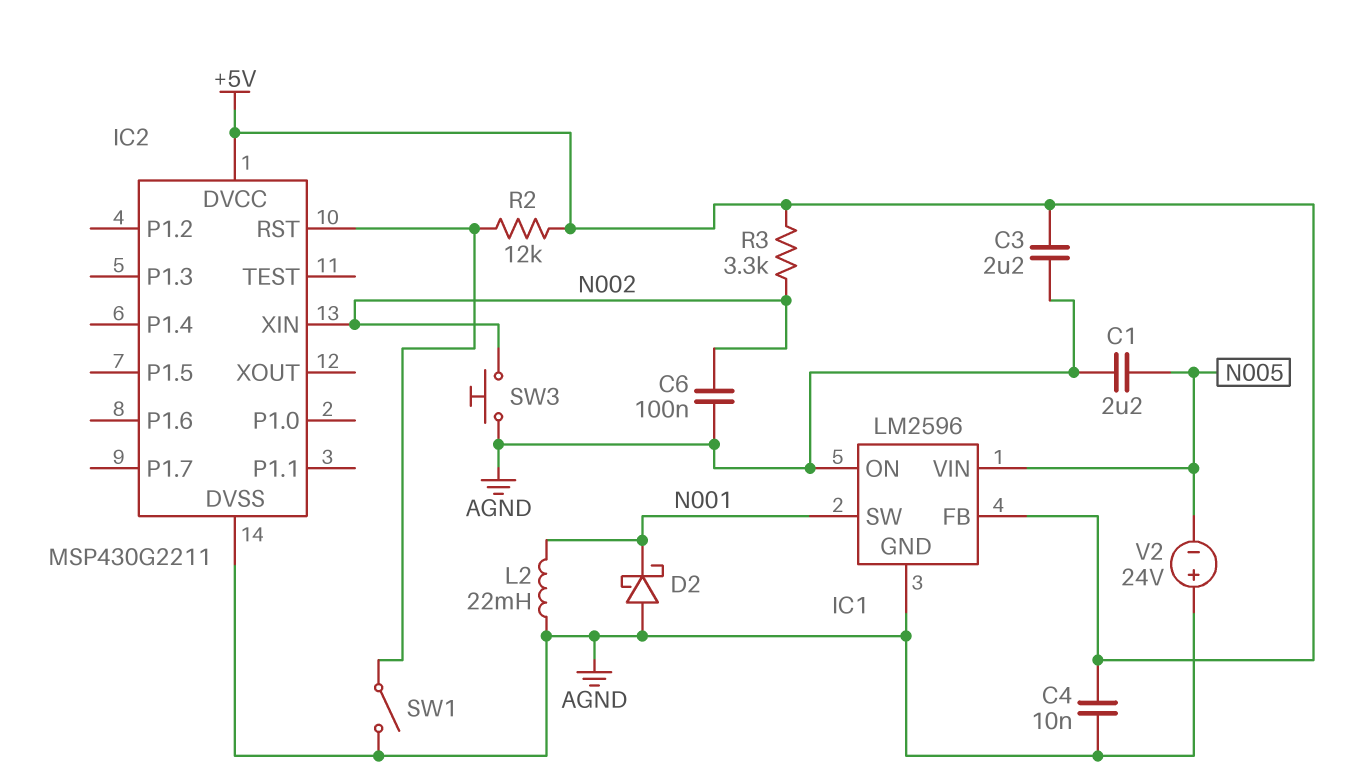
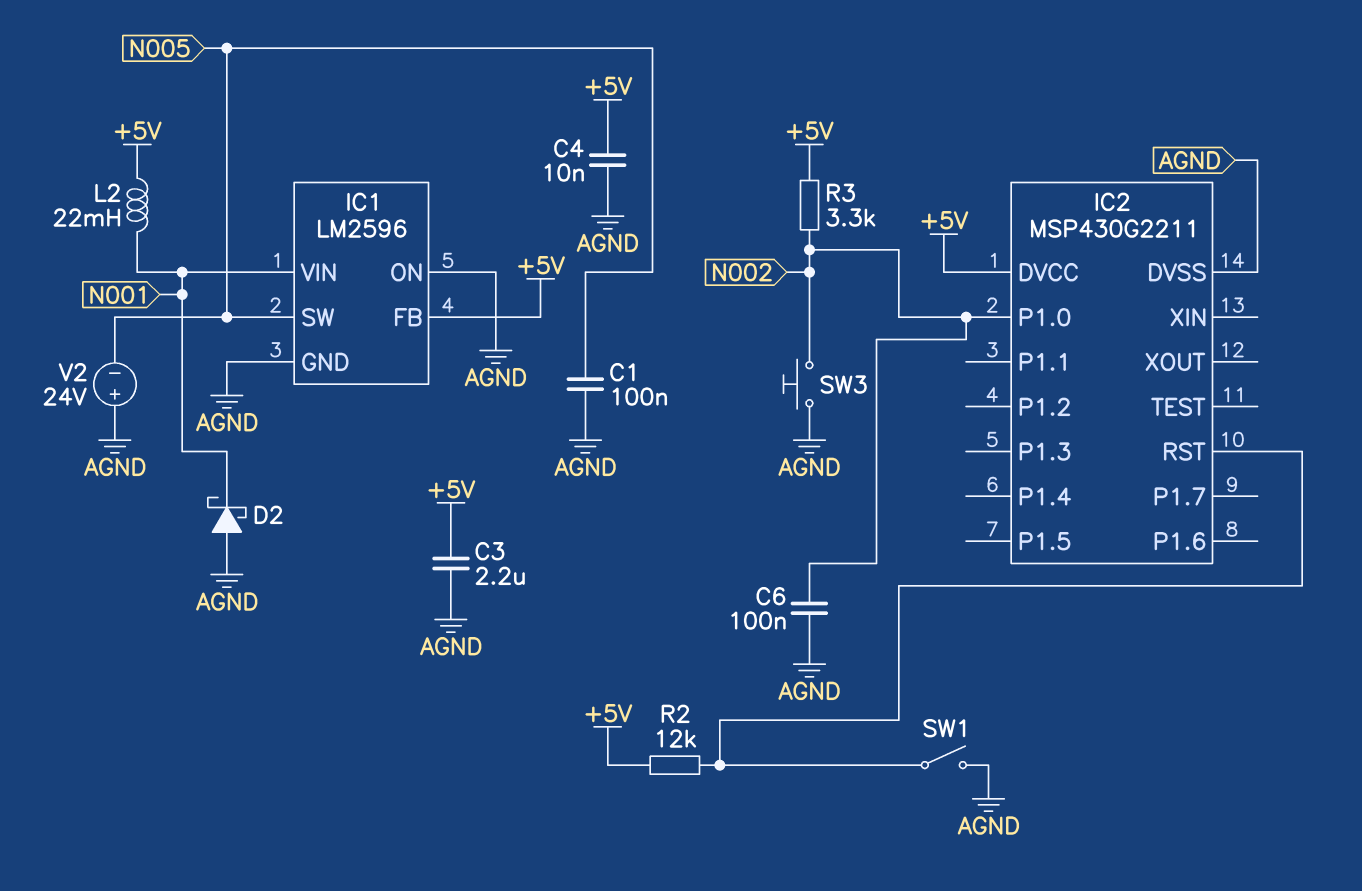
C1: 2.2uF (AGND, N005) -> 100nF (AGND, N005)
IC1 pin SW: N001 -> N005
IC1 pin VIN: N005 -> N001
IC2 pin P1.0: none -> N002
IC2 pin XIN: N002 -> none
L2: 22mH (AGND, N001) -> 22mH (+5V, N001)

